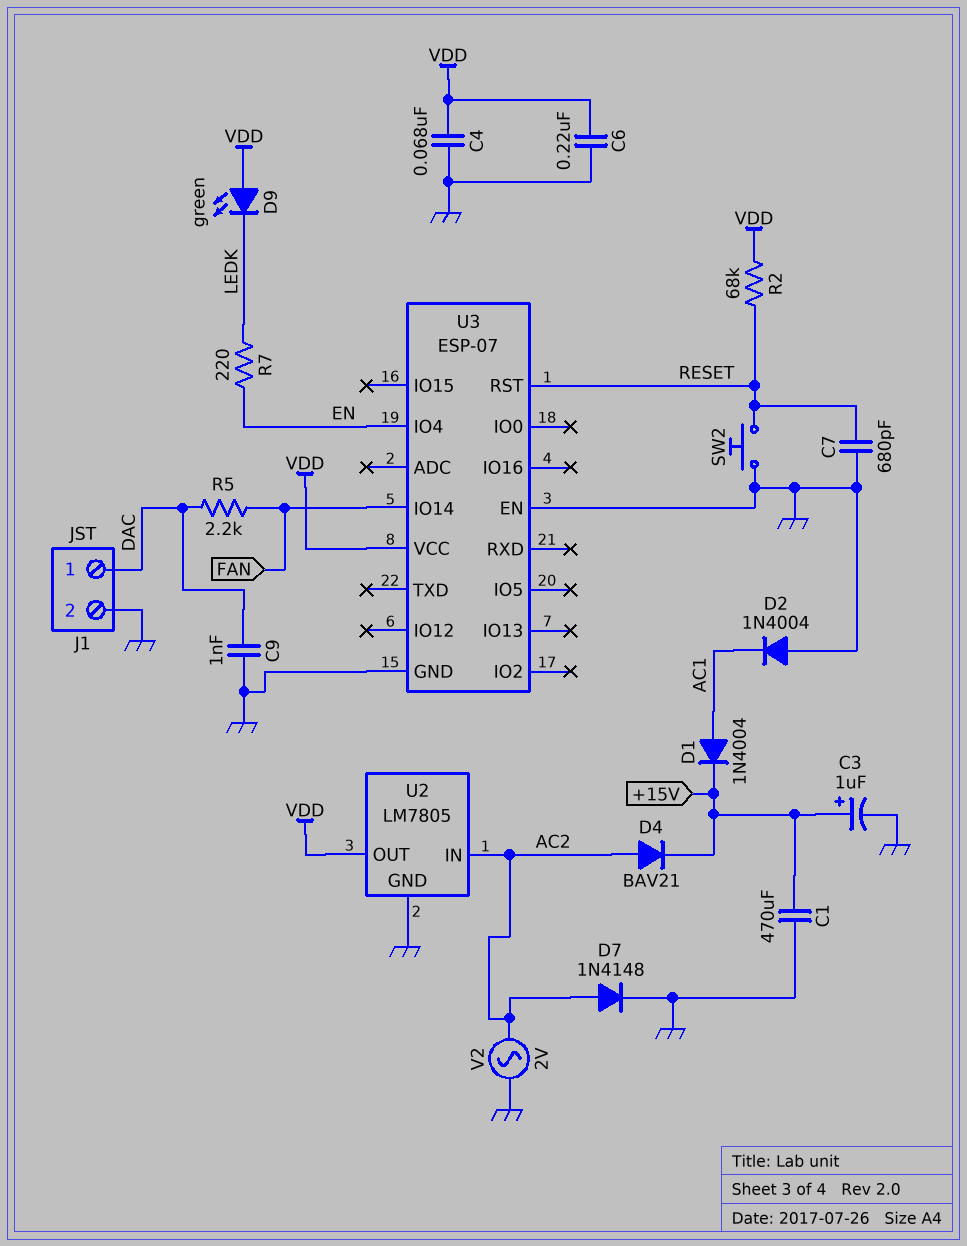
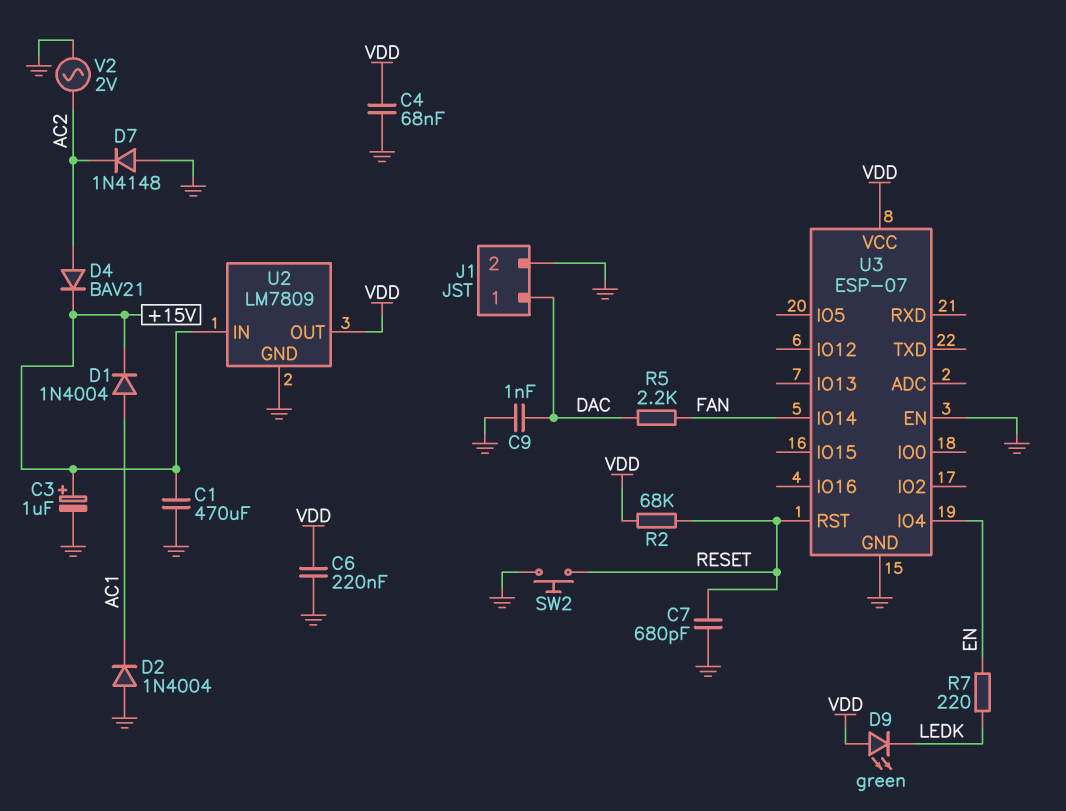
D7: diode 1N4148 (A AC2, K GND) -> diode 1N4148 (A GND, K AC2)
U2: LM7805 -> LM7809
U2 pin IN: AC2 -> +15V

